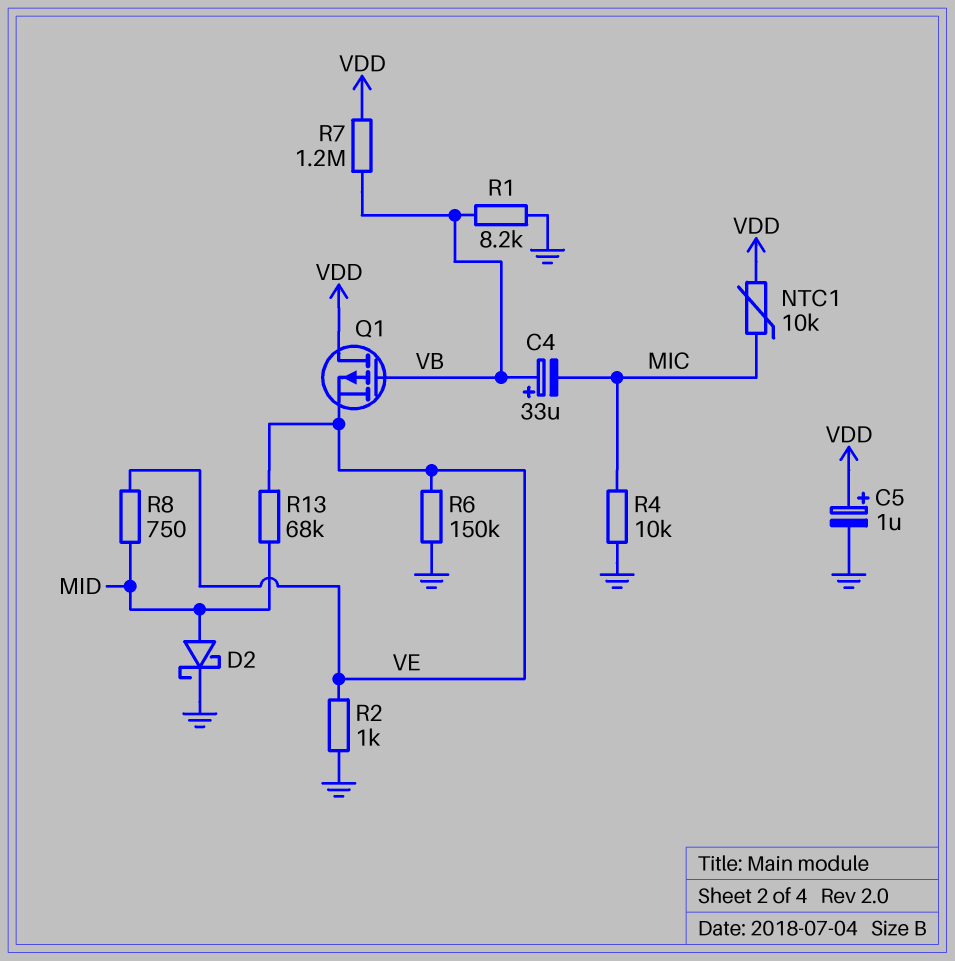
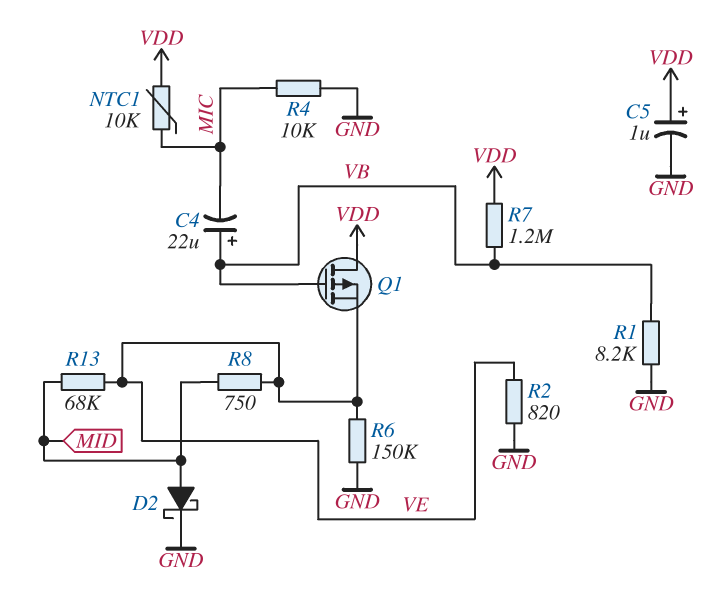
C4: 33uF (plus VB, minus MIC) -> 22uF (plus VB, minus MIC)
R2: 1k (GND, VE) -> 820 (GND, VE)

